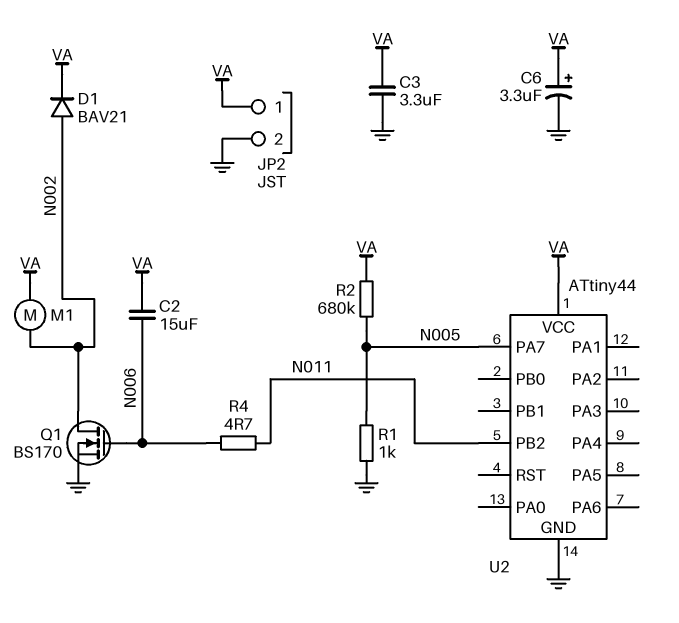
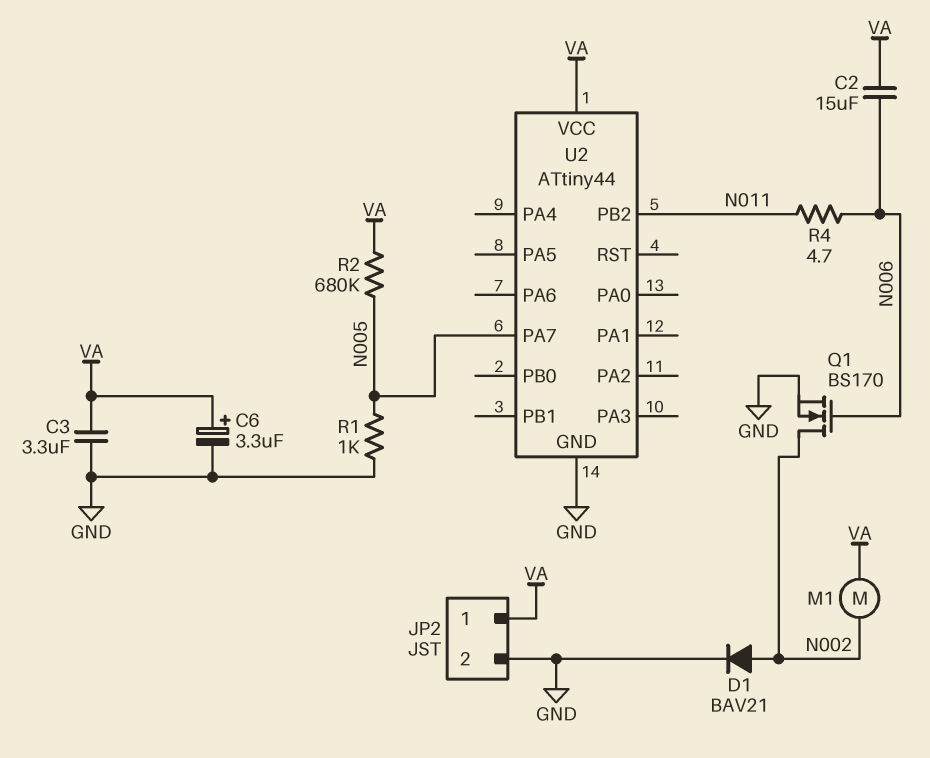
D1: diode BAV21 (A N002, K VA) -> diode BAV21 (A N002, K GND)

